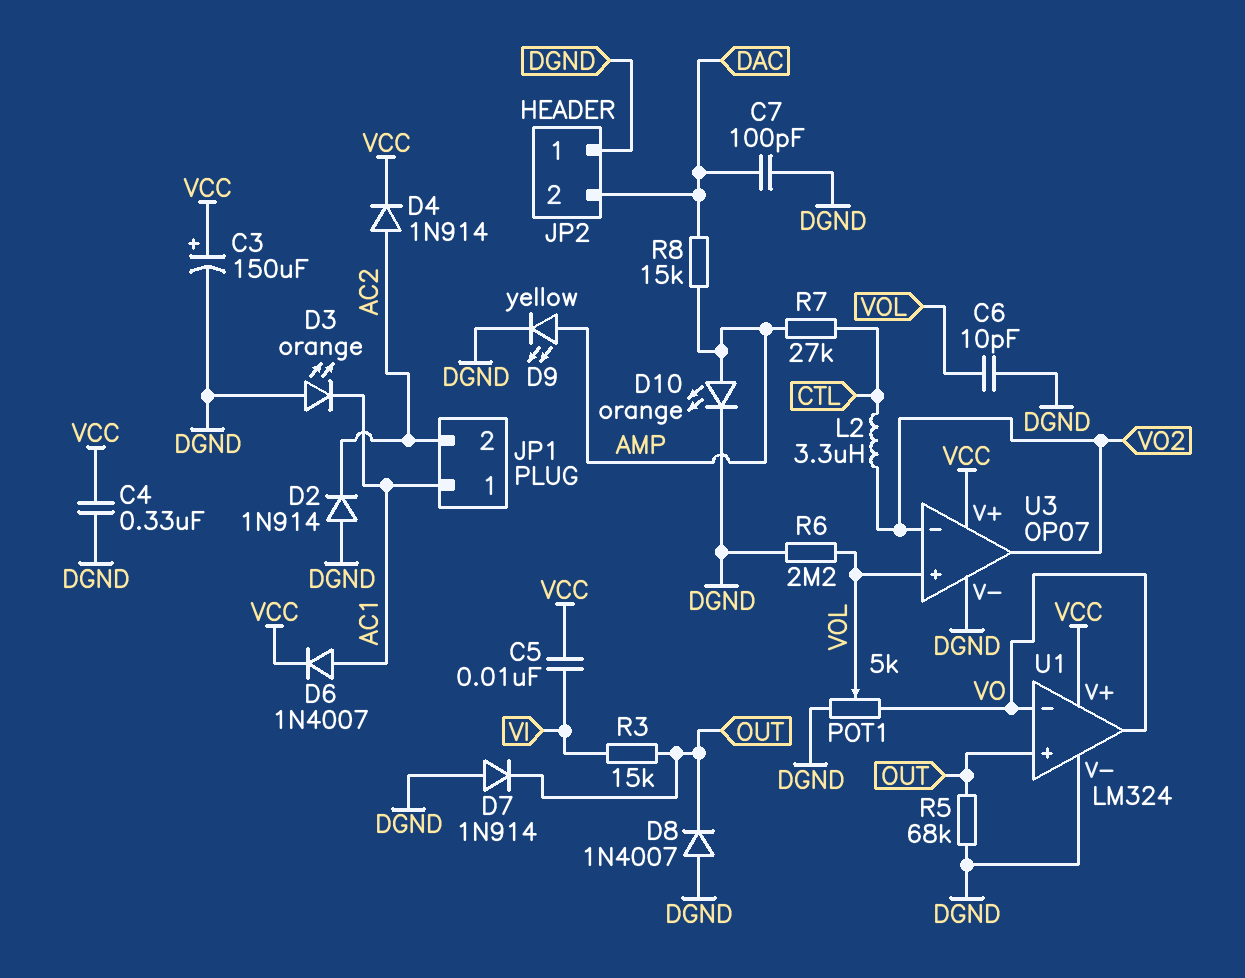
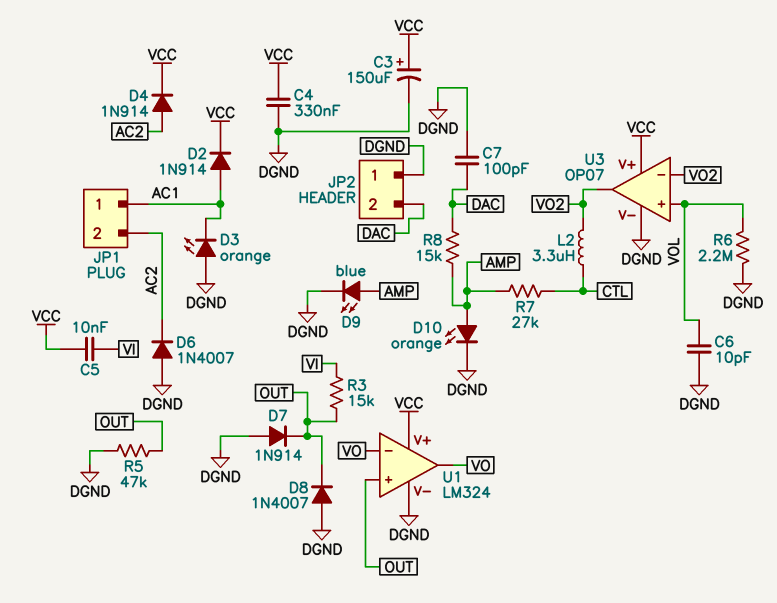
D2: diode 1N914 (A DGND, K AC2) -> diode 1N914 (A AC1, K VCC)
D6: diode 1N4007 (A AC1, K VCC) -> diode 1N4007 (A DGND, K AC2)
D9: LED yellow (A AMP, K DGND) -> LED blue (A AMP, K DGND)
POT1: 5k (DGND, VO, wiper VOL) -> none
R5: 68k (DGND, OUT) -> 47k (DGND, OUT)

